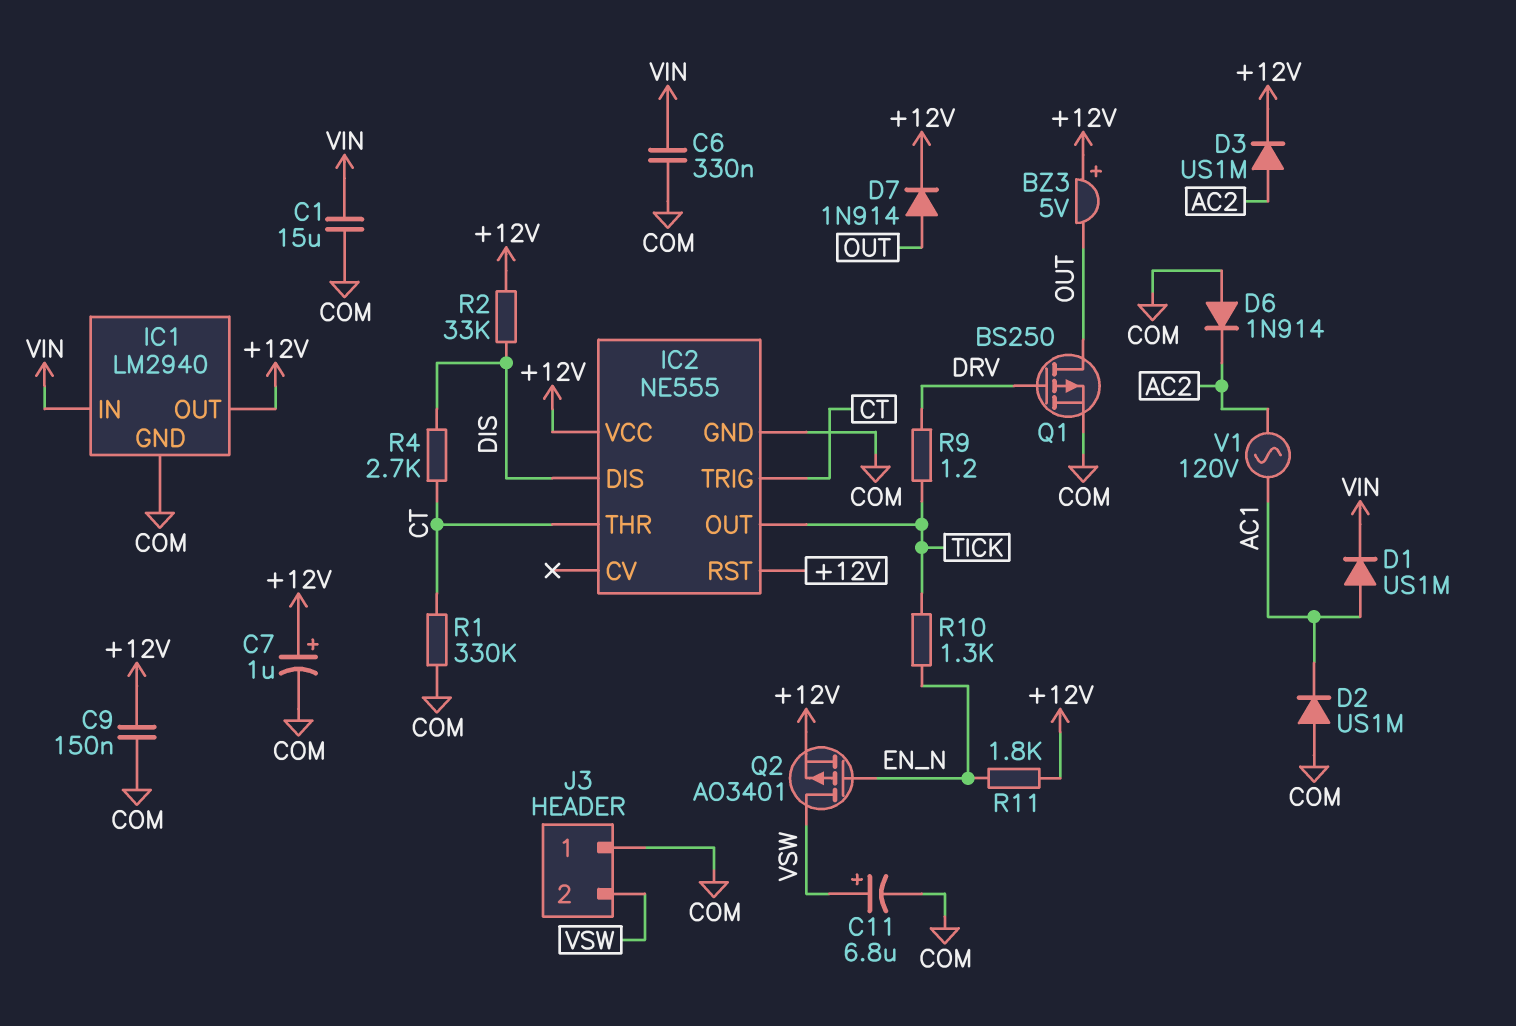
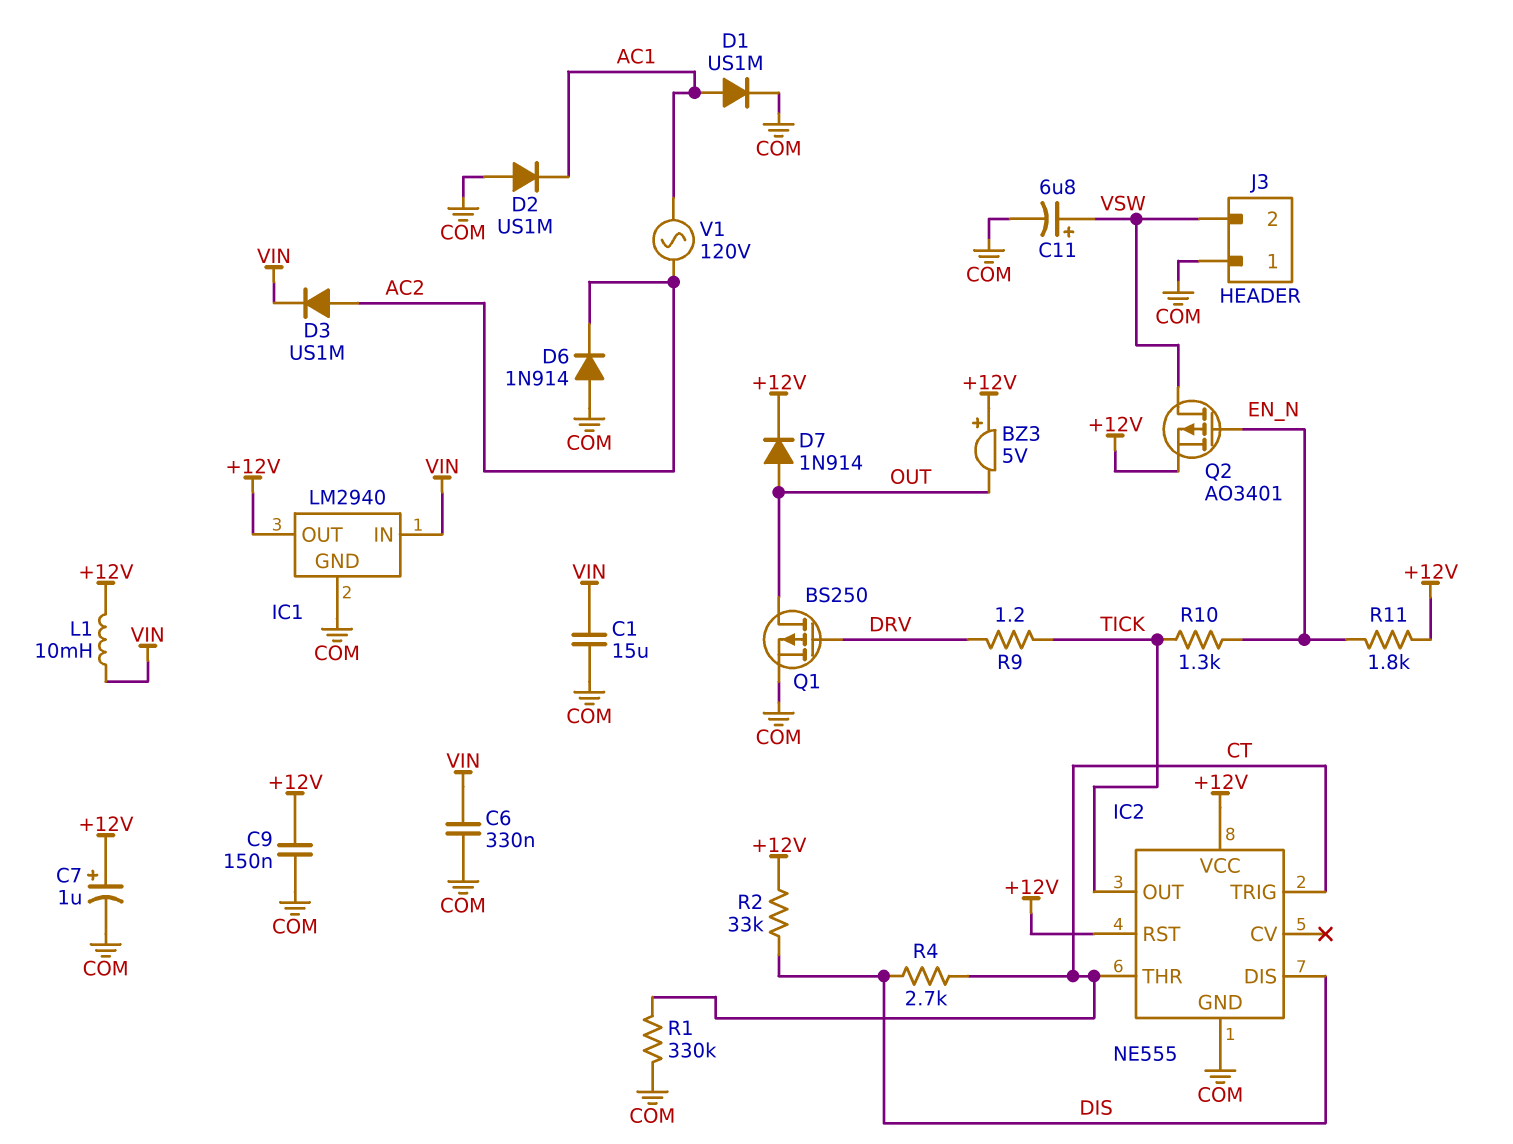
D1: diode US1M (A AC1, K VIN) -> diode US1M (A AC1, K COM)
D3: diode US1M (A AC2, K +12V) -> diode US1M (A AC2, K VIN)
L1: none -> 10mH (+12V, VIN)

